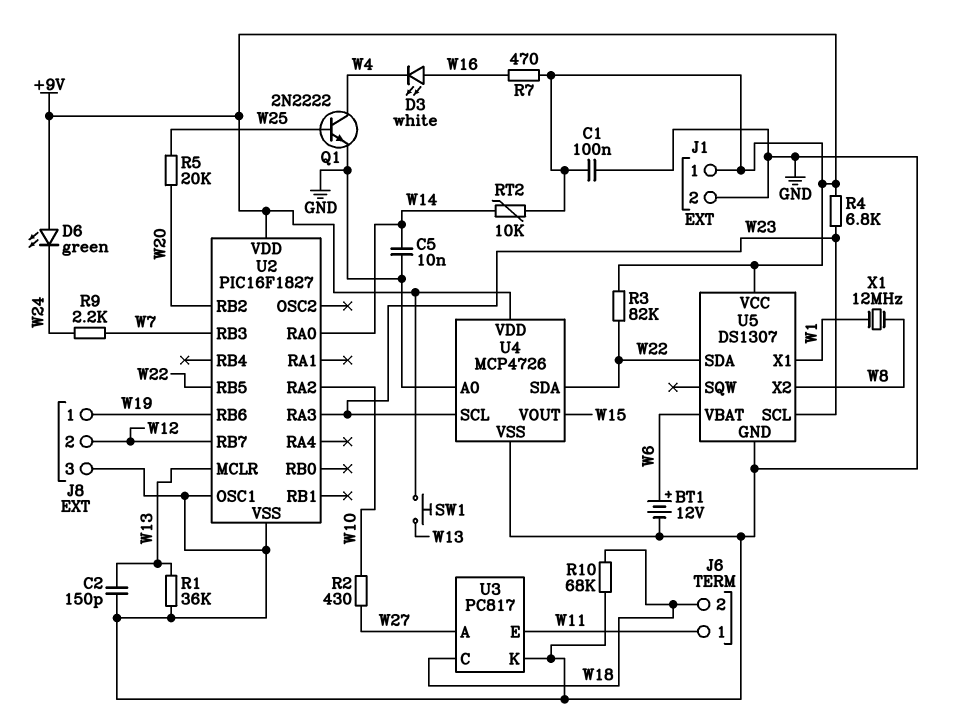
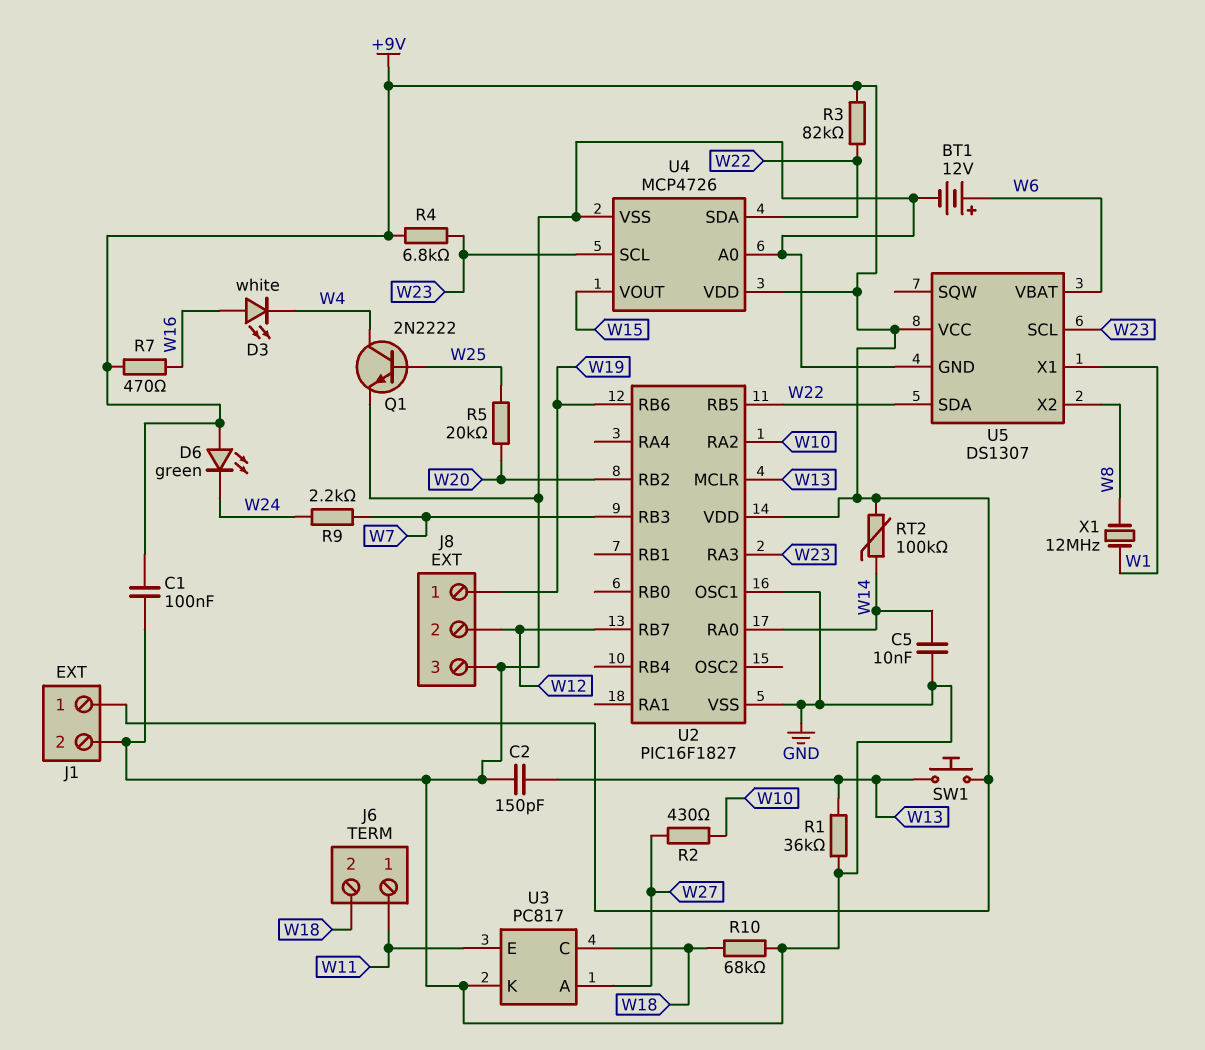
RT2: 10k (+9V, W14) -> 100k (+9V, W14)

